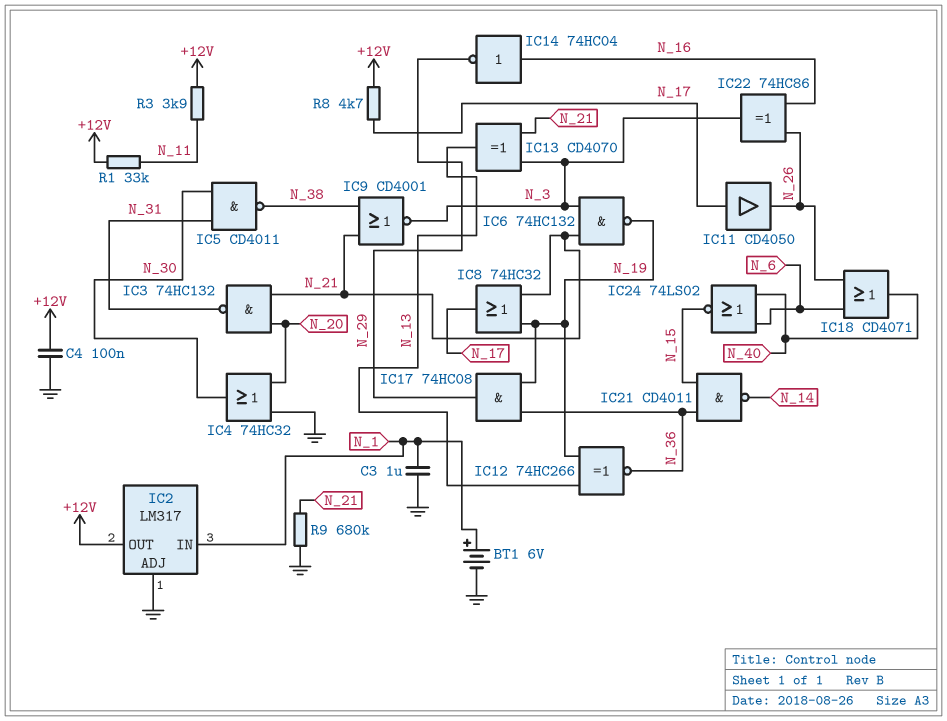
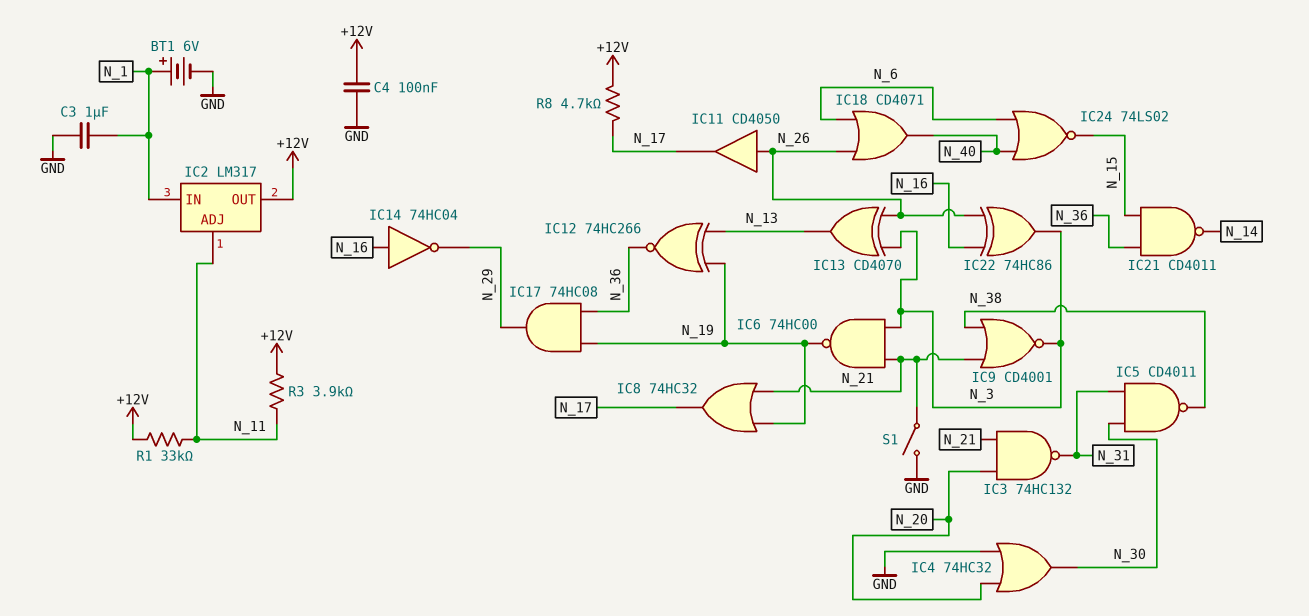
IC2 pin ADJ: GND -> N_11
IC6: NAND 74HC132 (in N_3, in N_21, out N_19) -> NAND 74HC00 (in N_3, in N_21, out N_19)
IC11: buffer CD4050 (in N_17, out N_26) -> buffer CD4050 (in N_26, out N_17)
IC13: XOR CD4070 (in N_3, in N_21, out N_13) -> XOR CD4070 (in N_3, in N_26, out N_13)
R9: 680k (GND, N_21) -> none
S1: none -> switch (GND, N_21)

